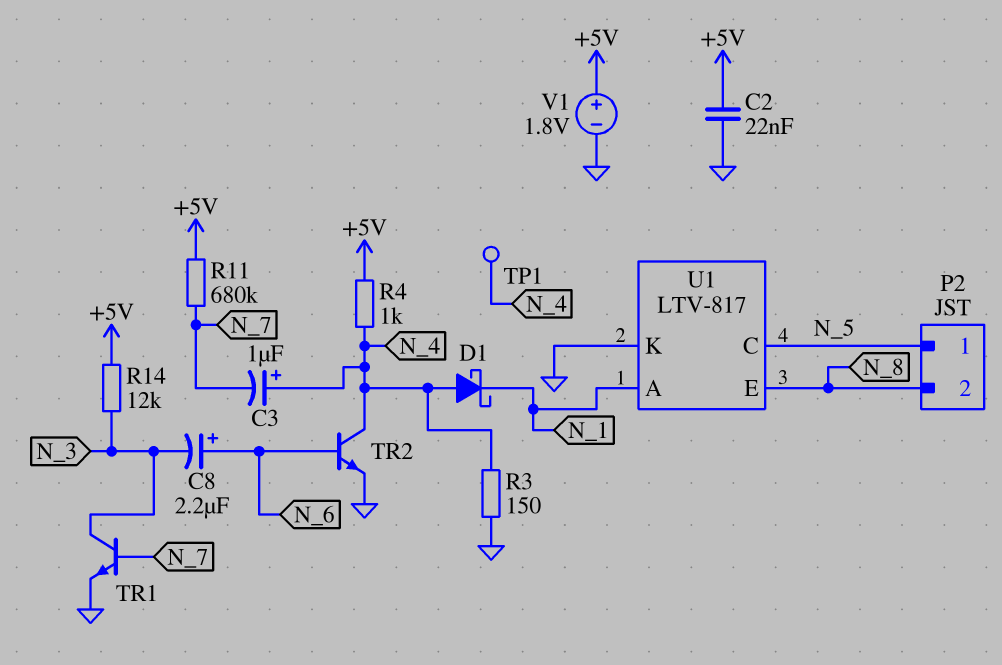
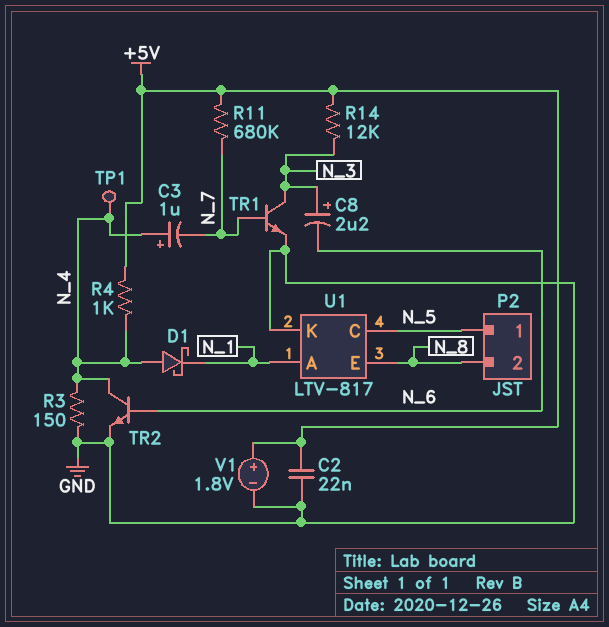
C8: 2.2uF (plus N_6, minus N_3) -> 2.2uF (plus N_3, minus N_6)

